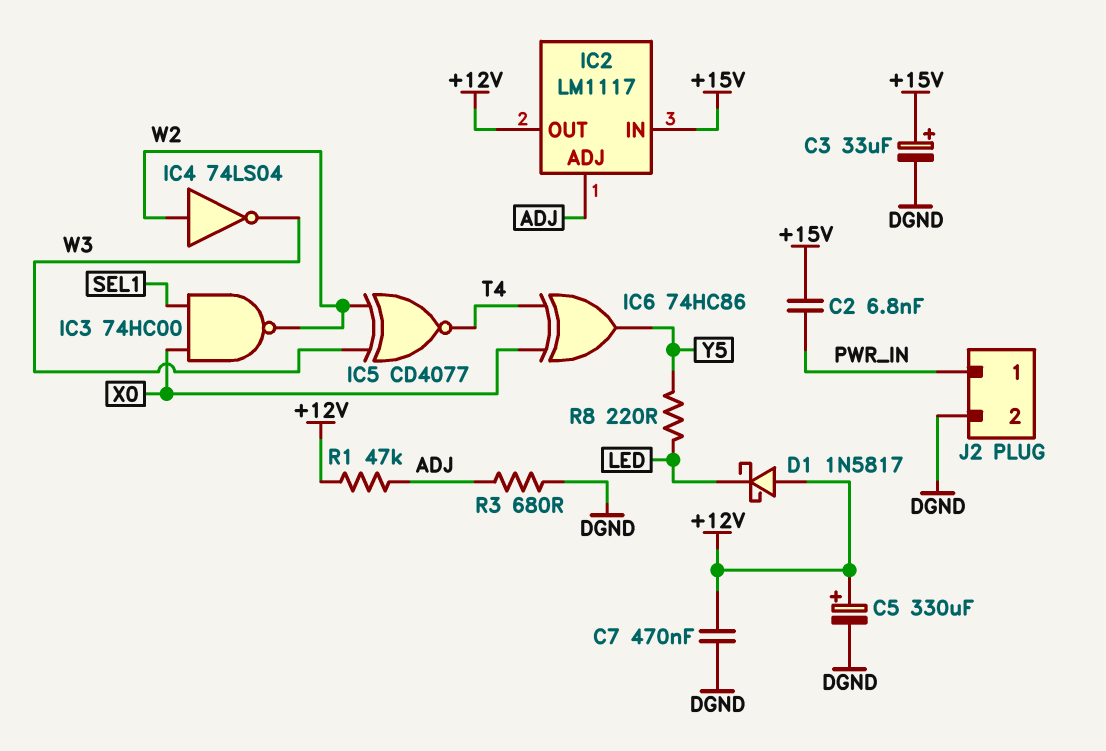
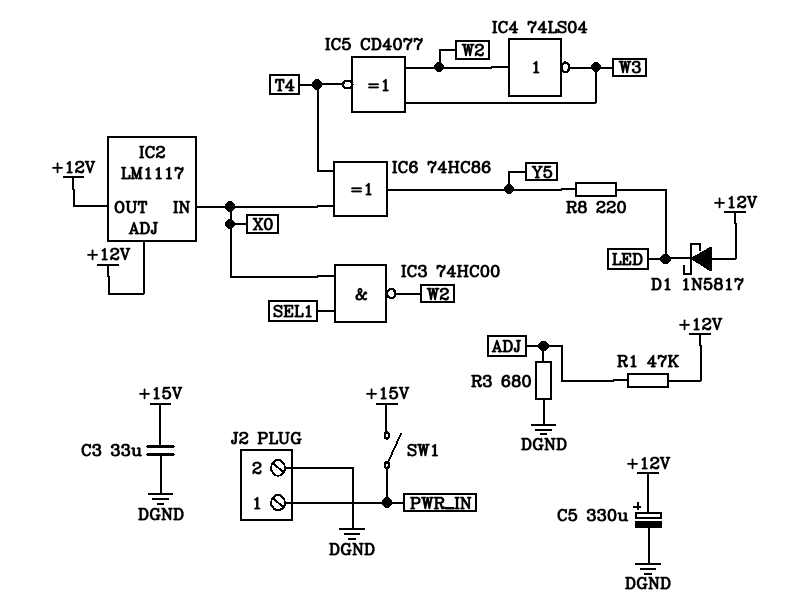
C2: 6.8nF (+15V, PWR_IN) -> none
C3: 33uF (plus +15V, minus DGND) -> 33uF (+15V, DGND)
C7: 470nF (+12V, DGND) -> none
IC2 pin ADJ: ADJ -> +12V
IC2 pin IN: +15V -> X0
SW1: none -> switch (+15V, PWR_IN)

